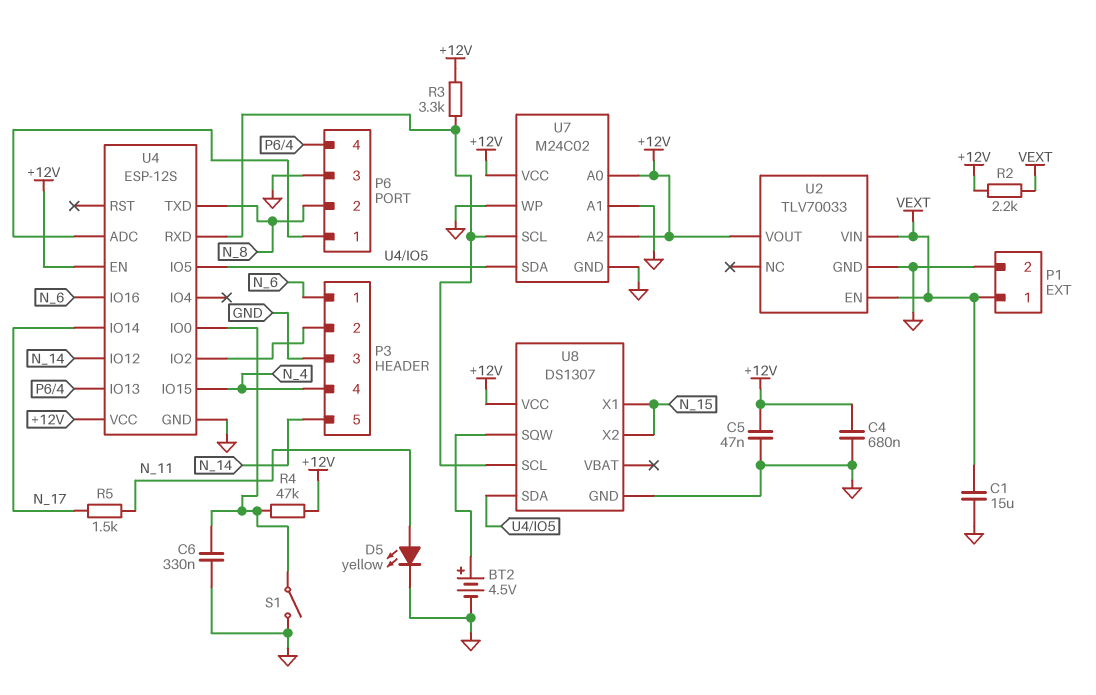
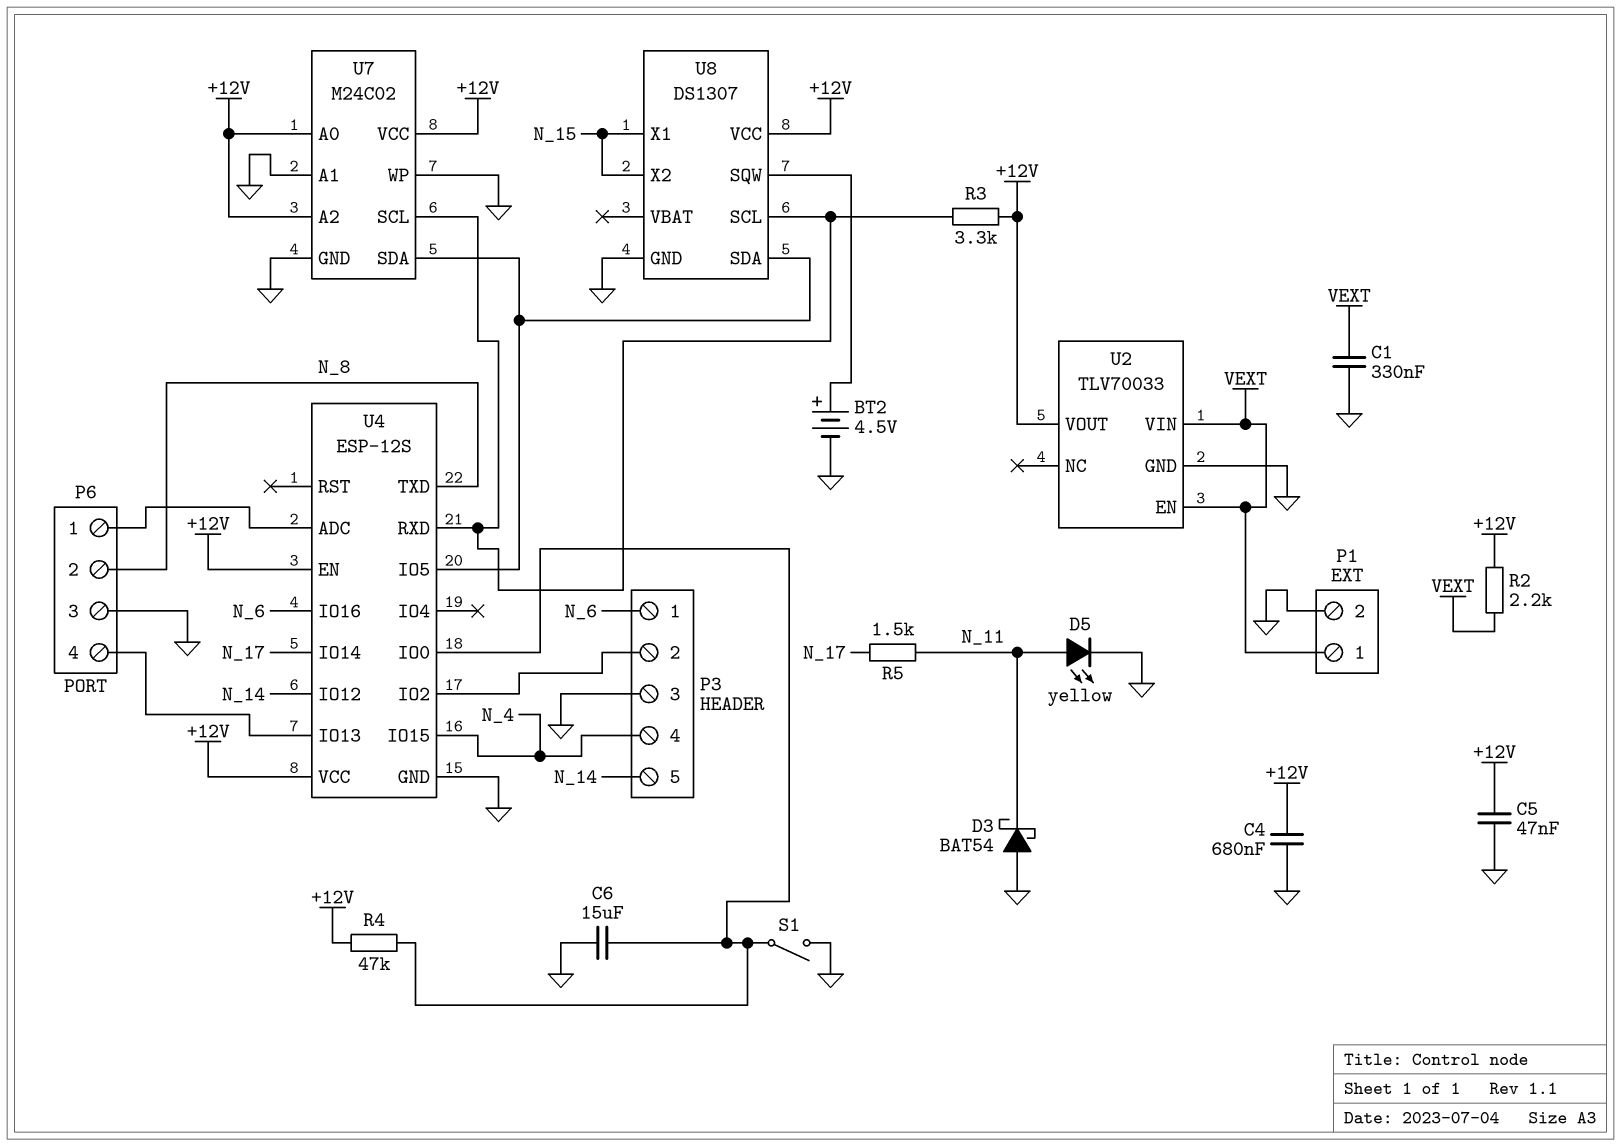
C1: 15uF (GND, VEXT) -> 330nF (GND, VEXT)
C6: 330nF (GND, U4/IO0) -> 15uF (GND, U4/IO0)
D3: none -> schottky BAT54 (A GND, K N_11)

